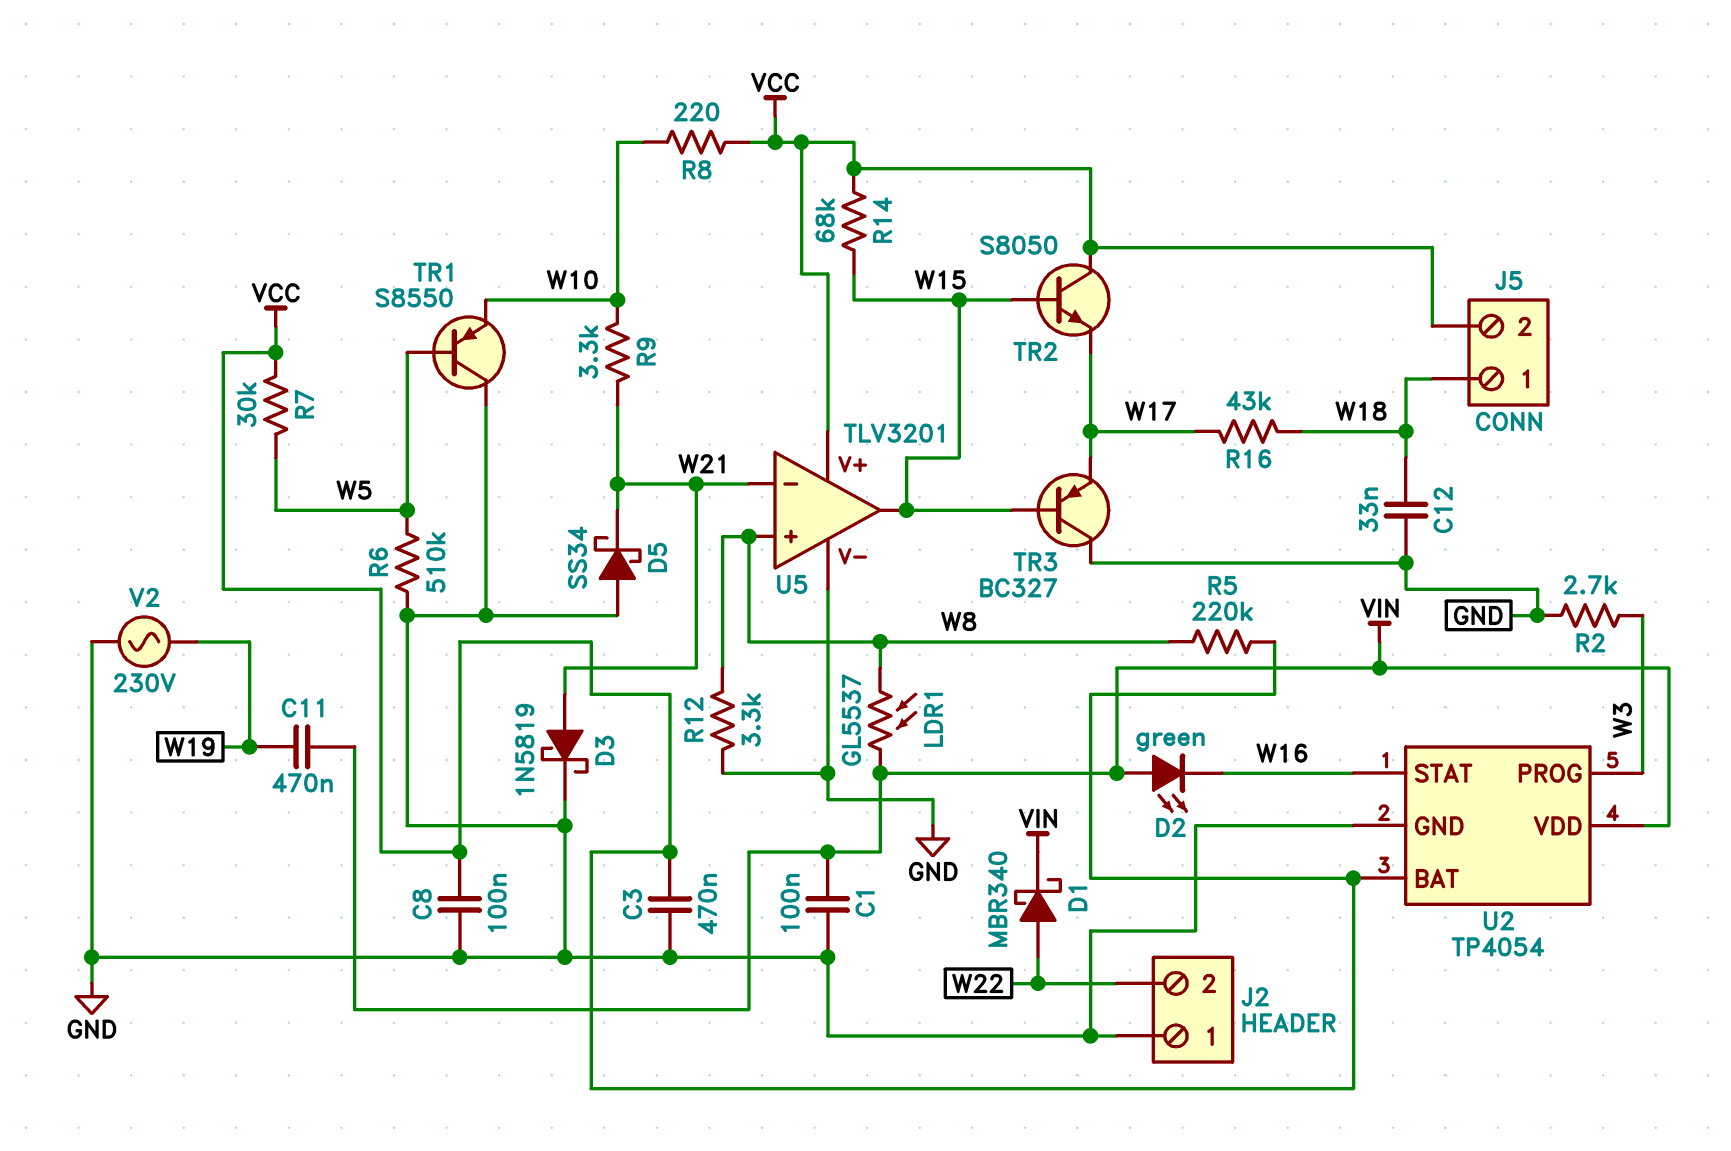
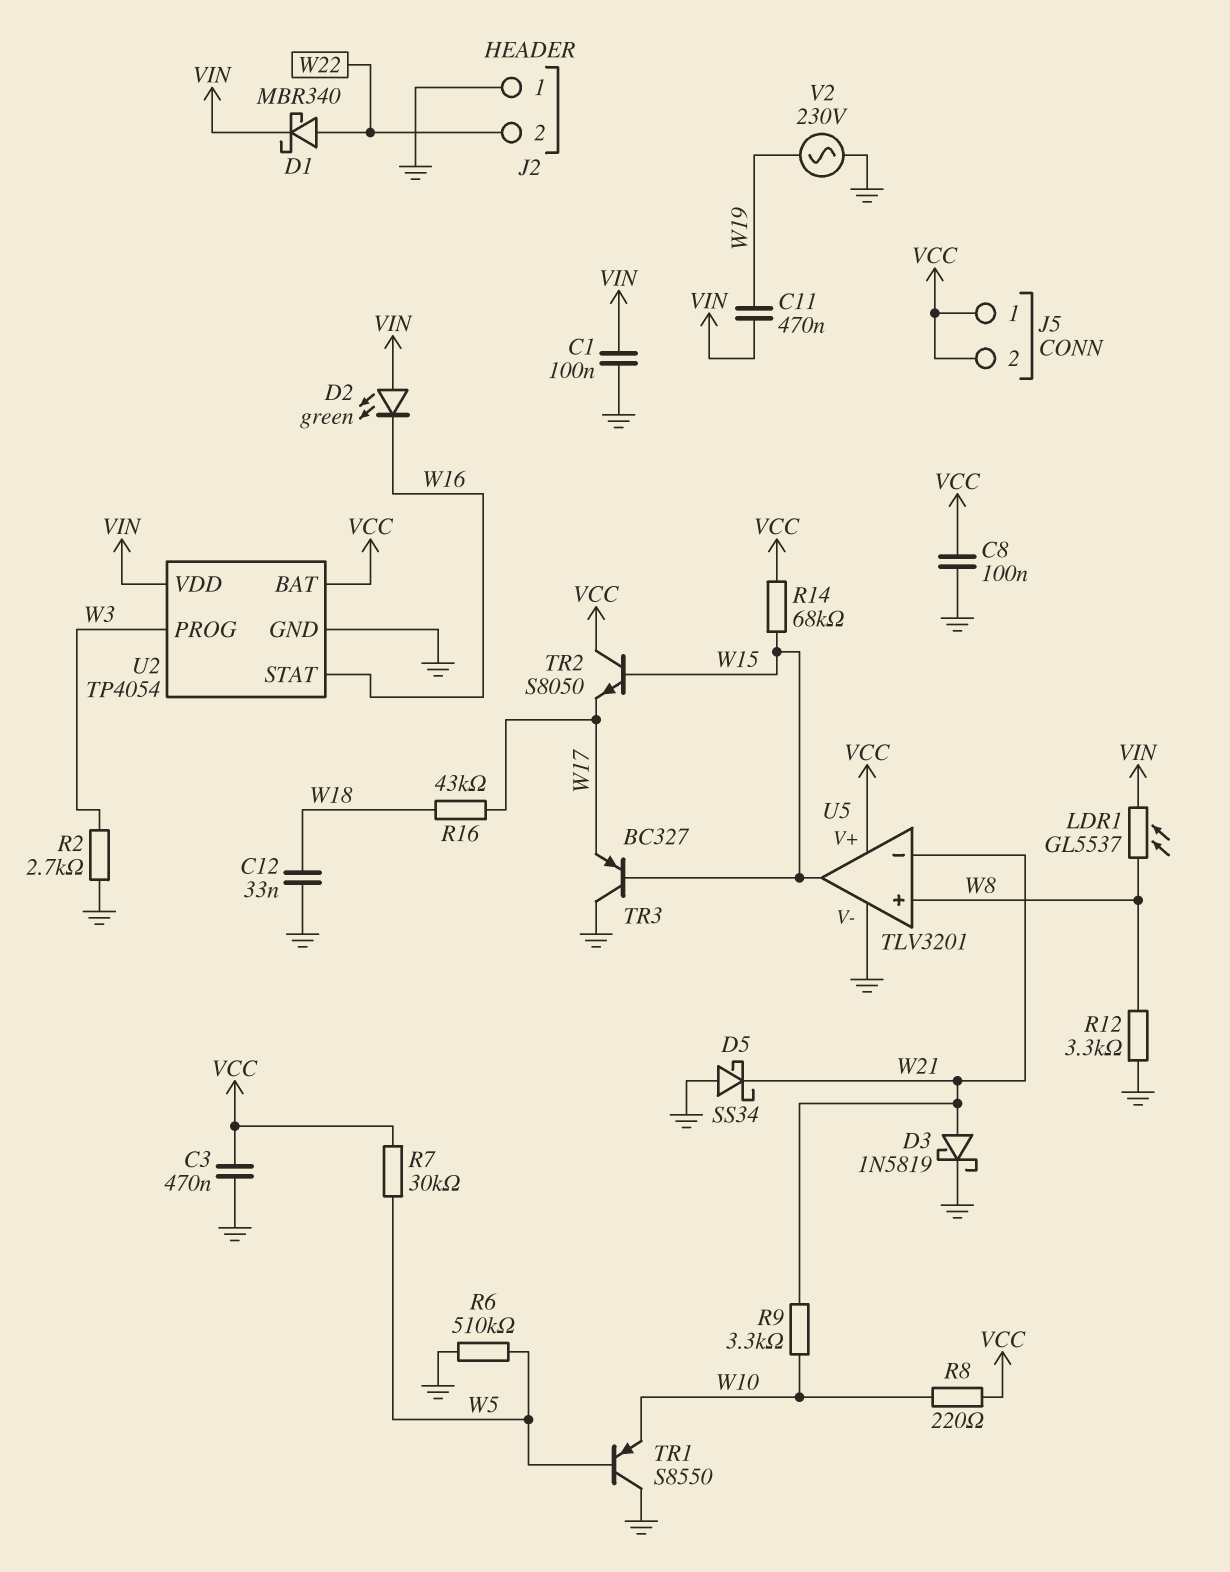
J5 pin 1: W18 -> VCC
R5: 220k (VCC, W8) -> none

